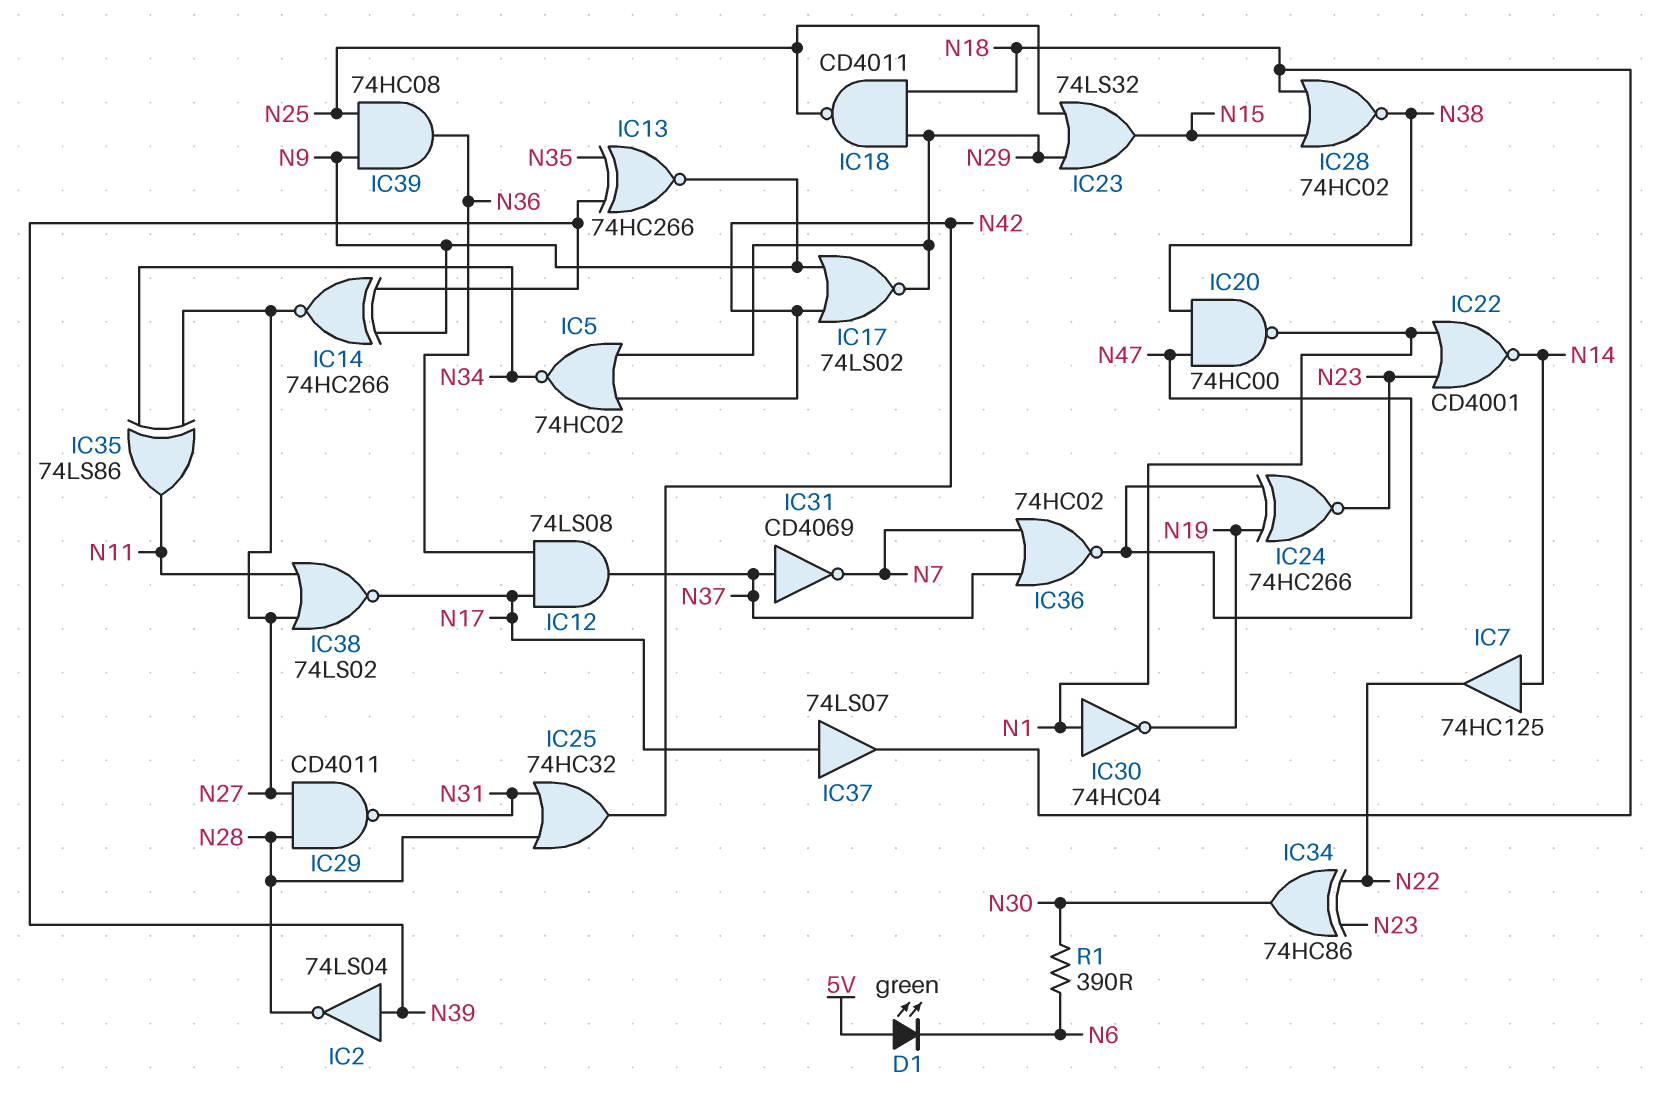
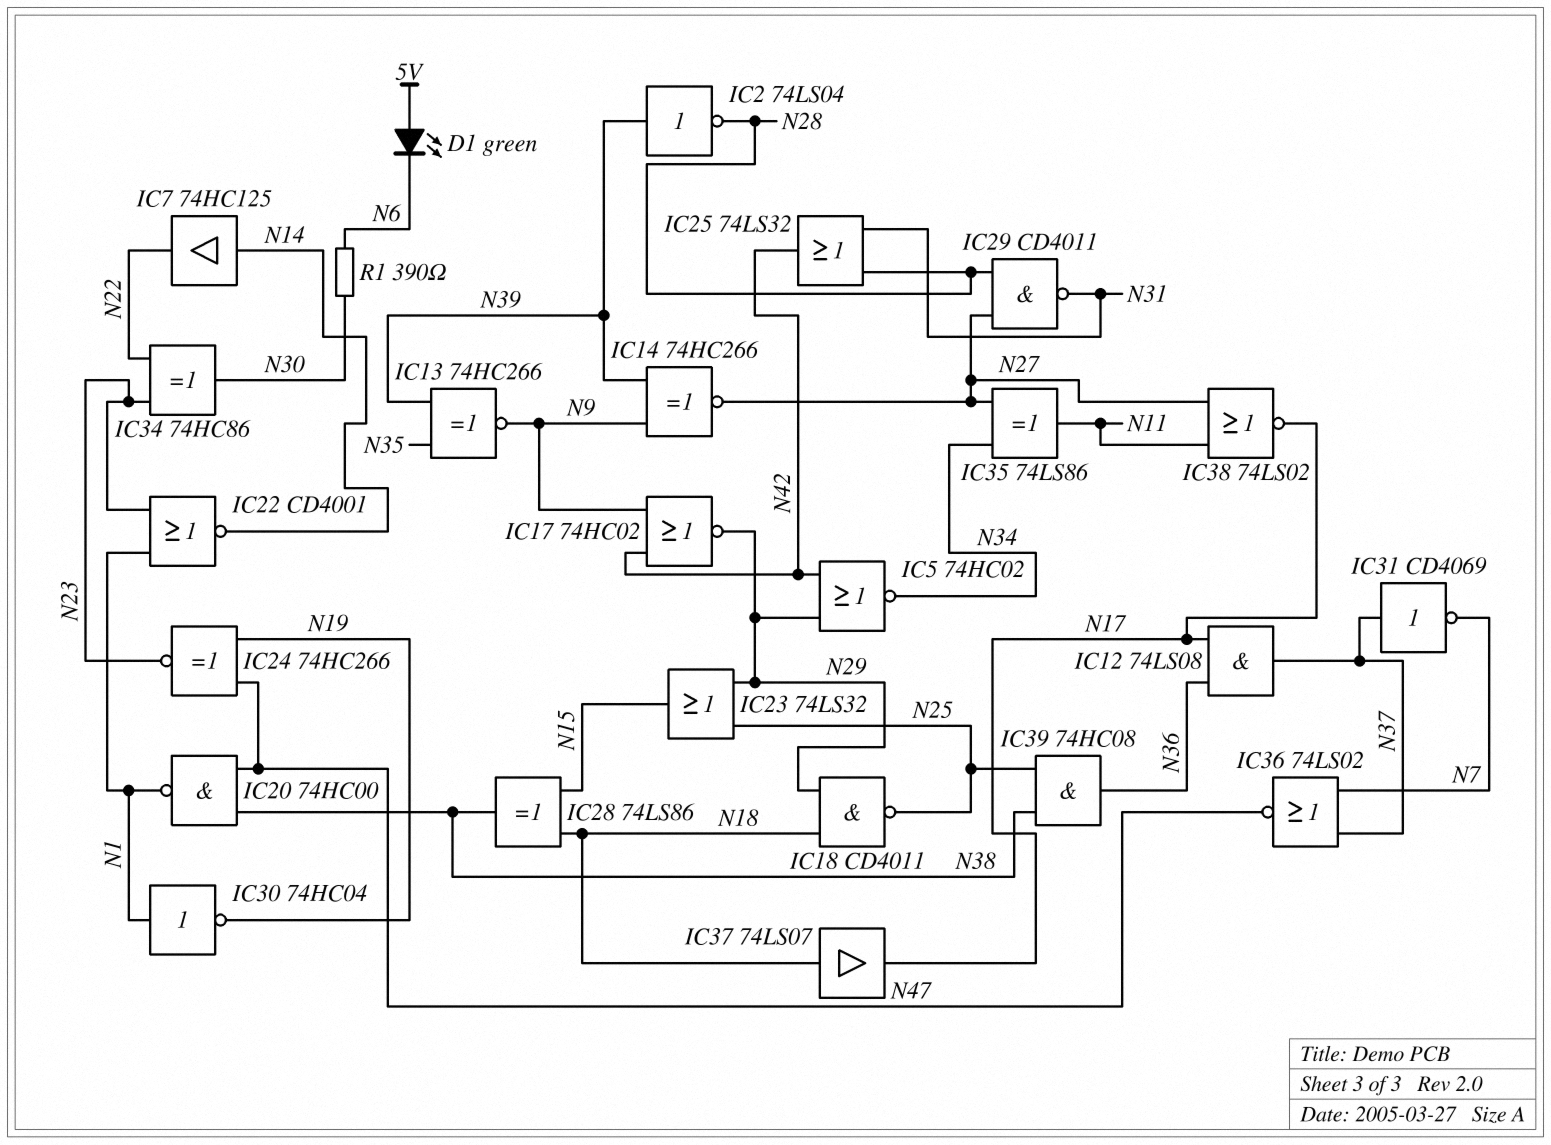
IC17: NOR 74LS02 (in N9, in N42, out N29) -> NOR 74HC02 (in N9, in N42, out N29)
IC25: OR 74HC32 (in N28, in N31, out N42) -> OR 74LS32 (in N28, in N31, out N42)
IC28: NOR 74HC02 (in N15, in N18, out N38) -> XOR 74LS86 (in N15, in N18, out N38)
IC36: NOR 74HC02 (in N7, in N37, out N47) -> NOR 74LS02 (in N7, in N37, out N47)
IC37: buffer 74LS07 (in N17, out N18) -> buffer 74LS07 (in N18, out N17)
IC39: AND 74HC08 (in N9, in N25, out N36) -> AND 74HC08 (in N25, in N38, out N36)

